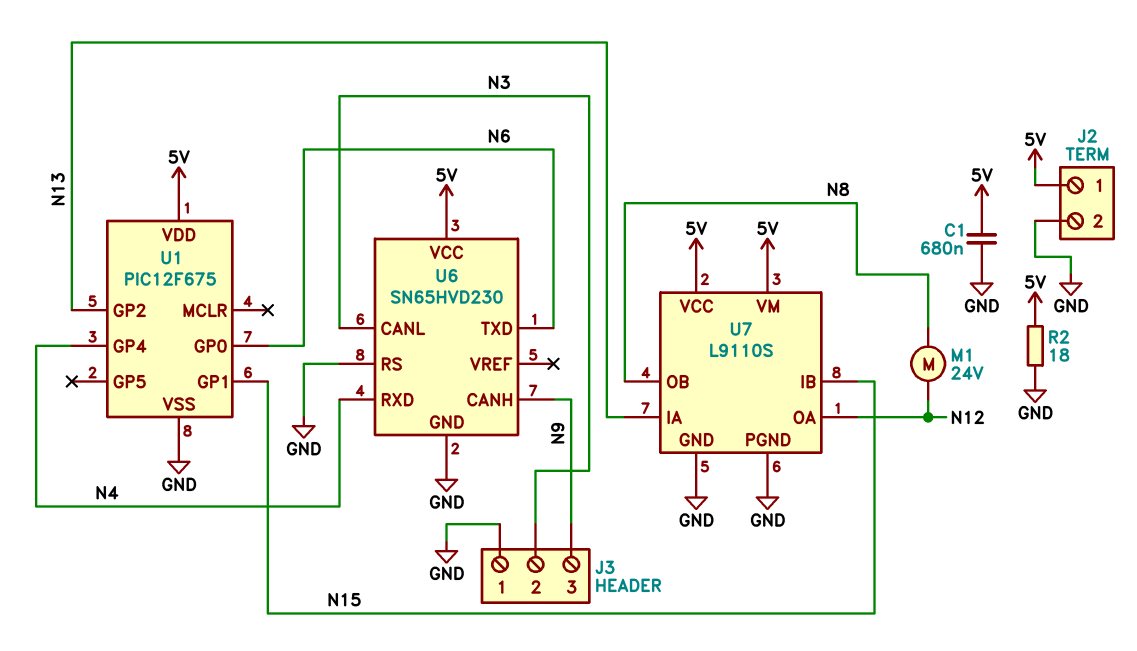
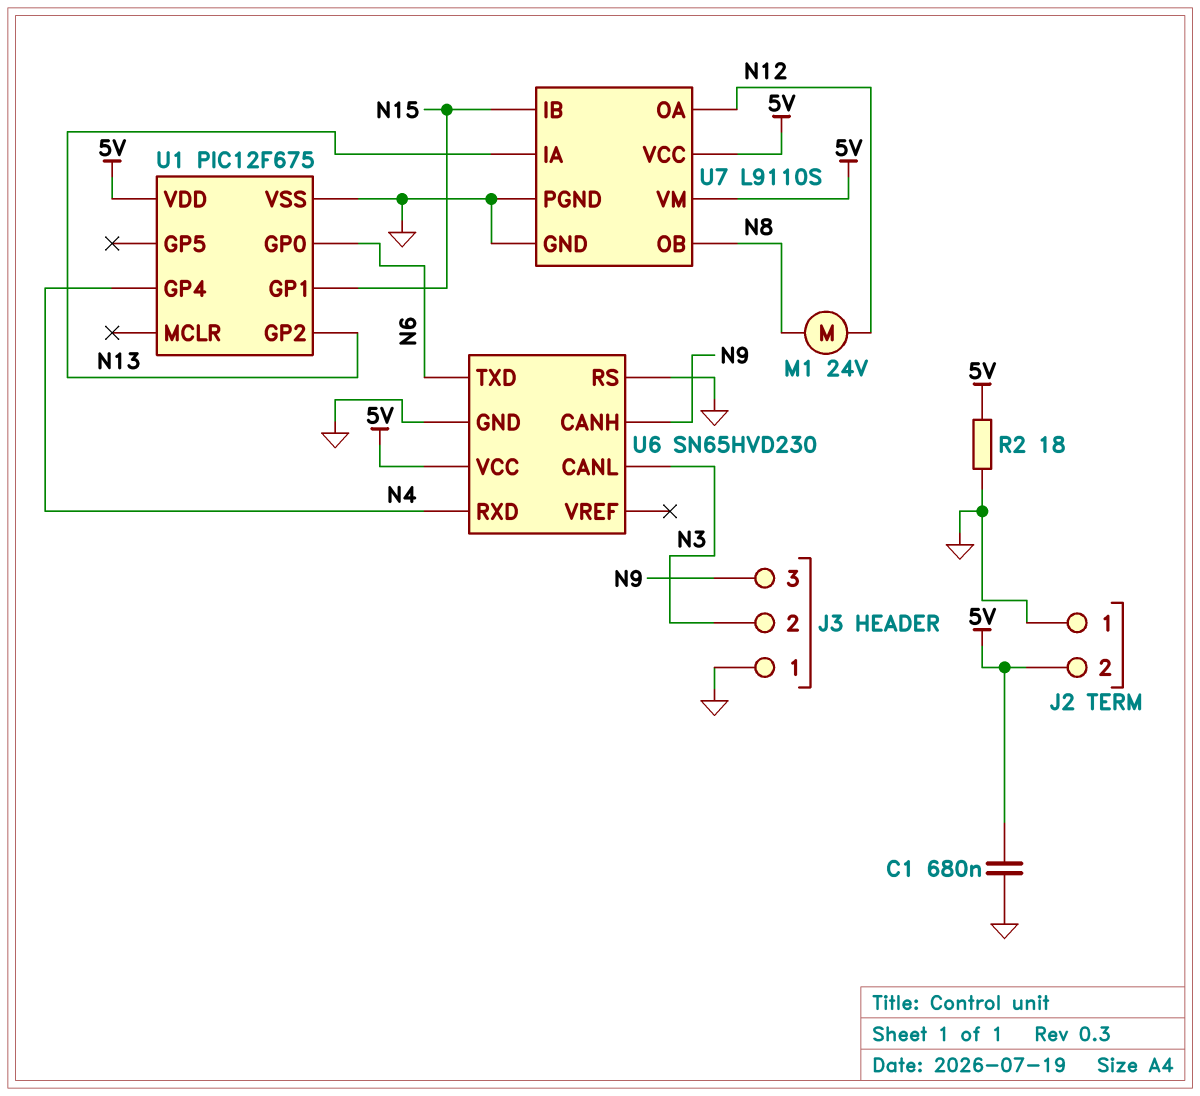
J2 pin 1: 5V -> GND
J2 pin 2: GND -> 5V

